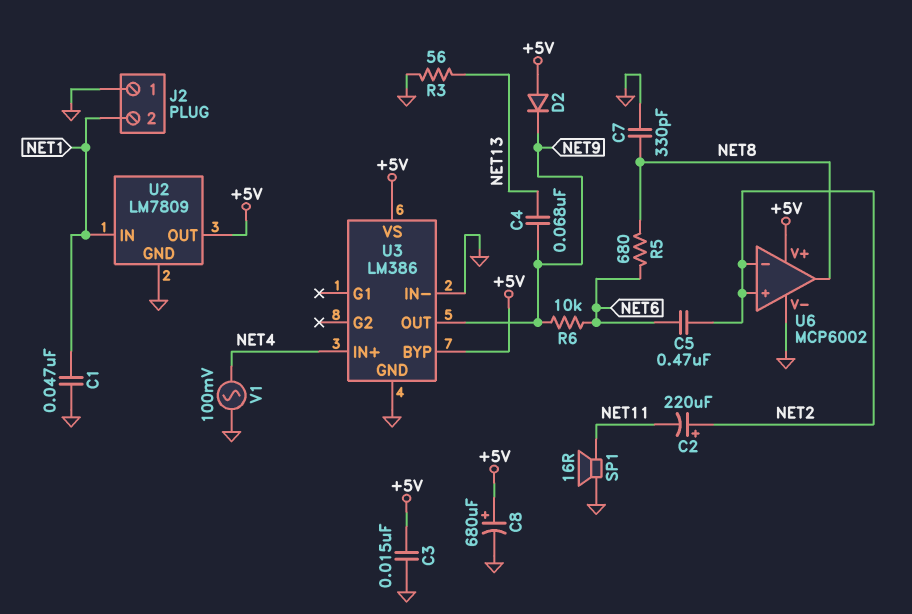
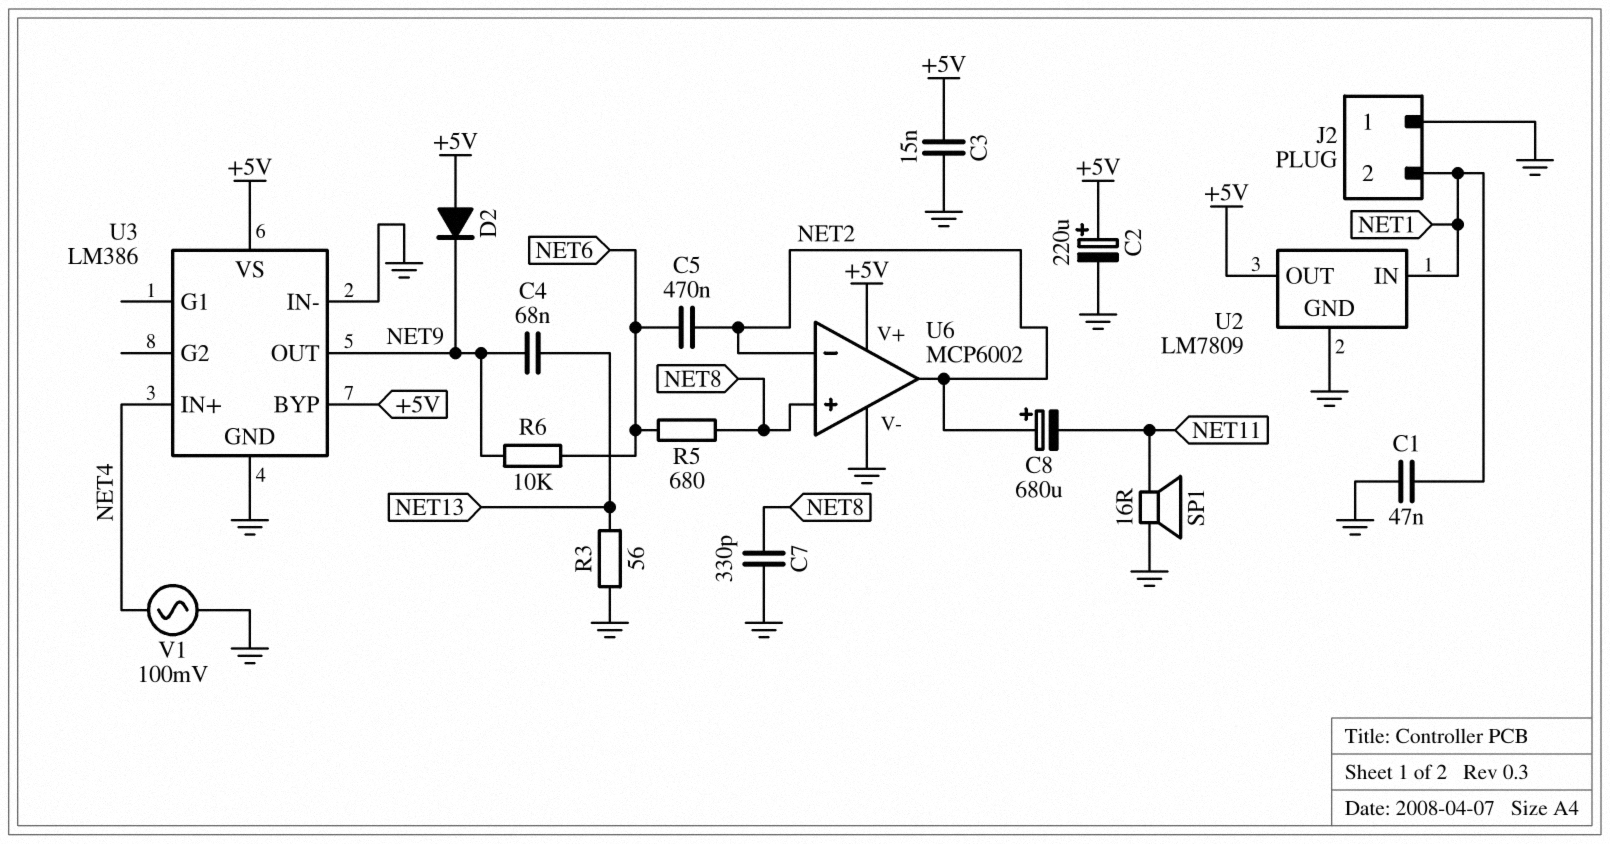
C2: 220uF (plus NET2, minus NET11) -> 220uF (plus +5V, minus GND)
C8: 680uF (plus +5V, minus GND) -> 680uF (plus NET2, minus NET11)
U6 pin in+: NET2 -> NET8
U6 pin out: NET8 -> NET2

